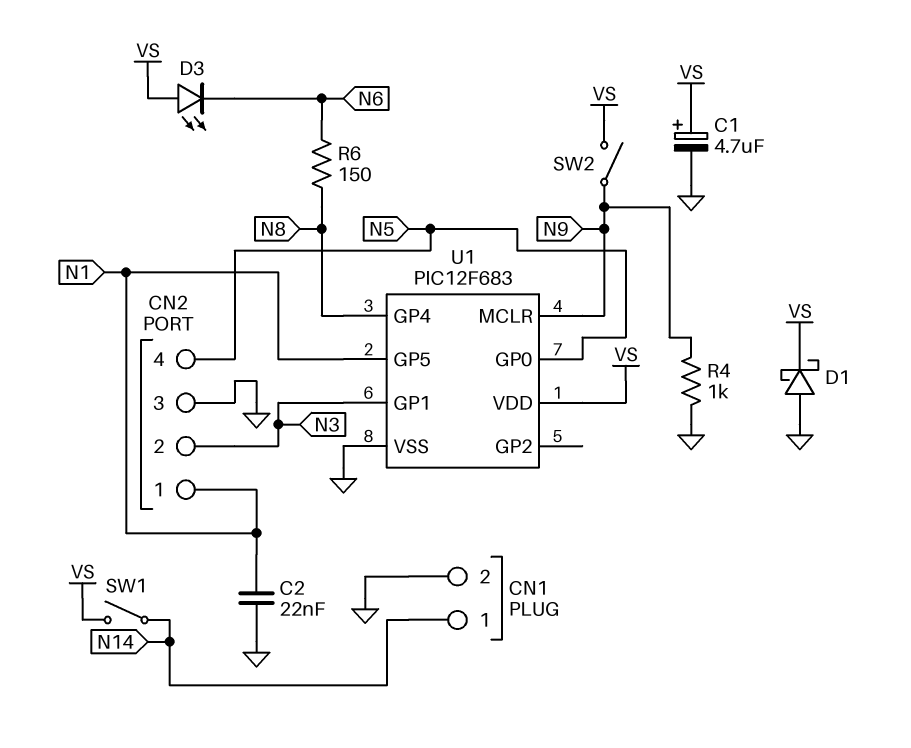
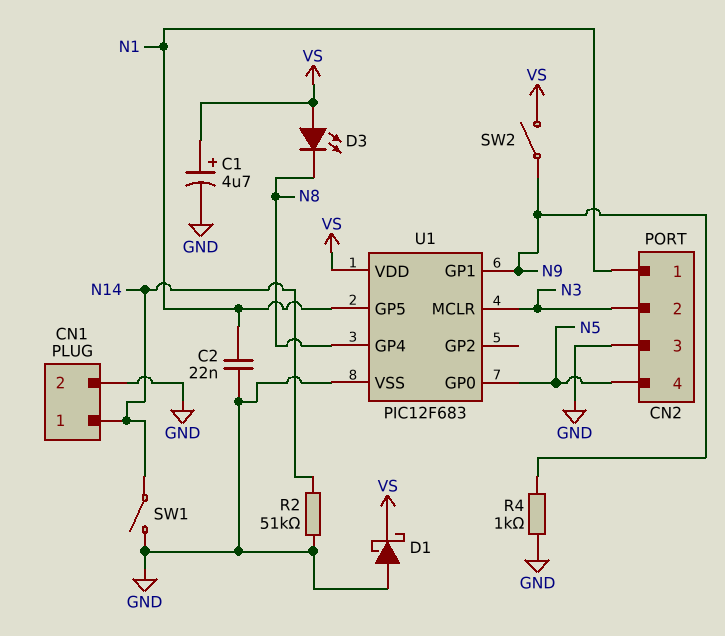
D3: LED (A VS, K N6) -> LED (A VS, K N8)
R2: none -> 51k (GND, N14)
R6: 150 (N6, N8) -> none
SW1: switch (N14, VS) -> switch (GND, N14)
U1 pin GP1: N3 -> N9
U1 pin MCLR: N9 -> N3

